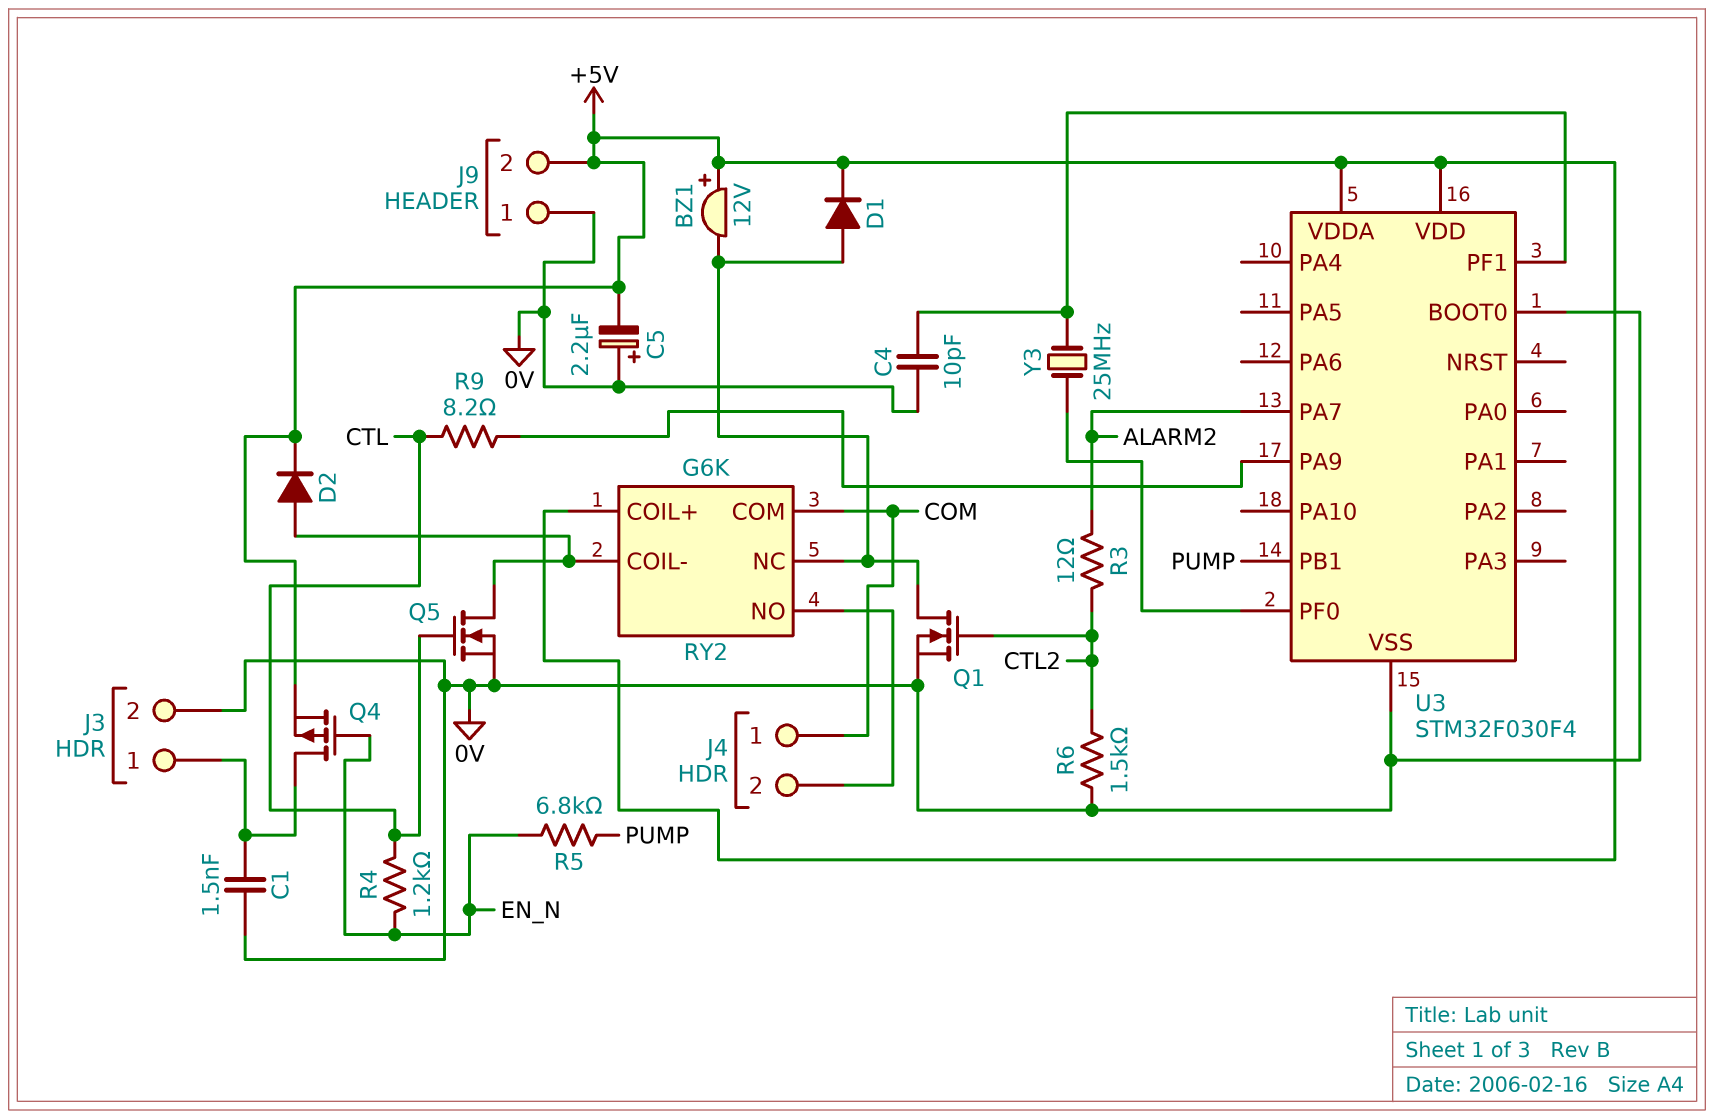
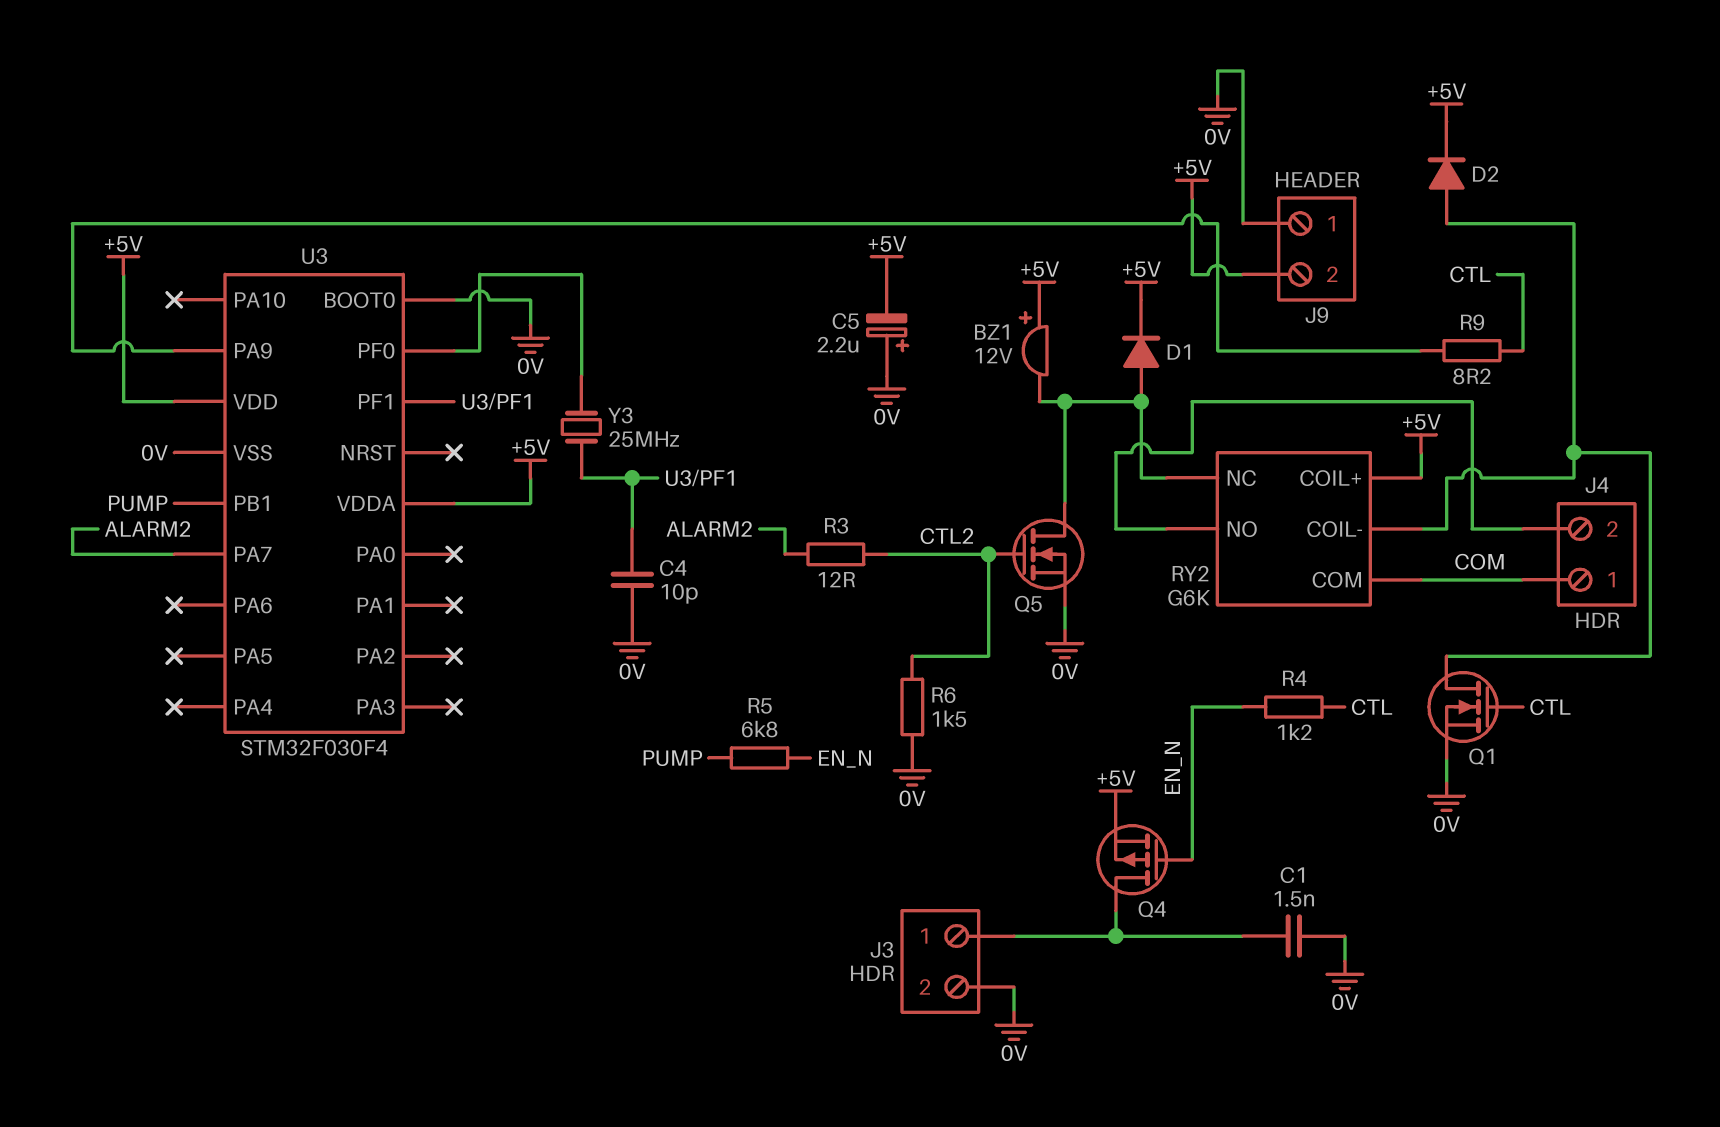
Q1: NMOS (G CTL2, D RY2/NC, S 0V) -> NMOS (G CTL, D RY2/COIL-, S 0V)
Q5: NMOS (G CTL, D RY2/COIL-, S 0V) -> NMOS (G CTL2, D RY2/NC, S 0V)

